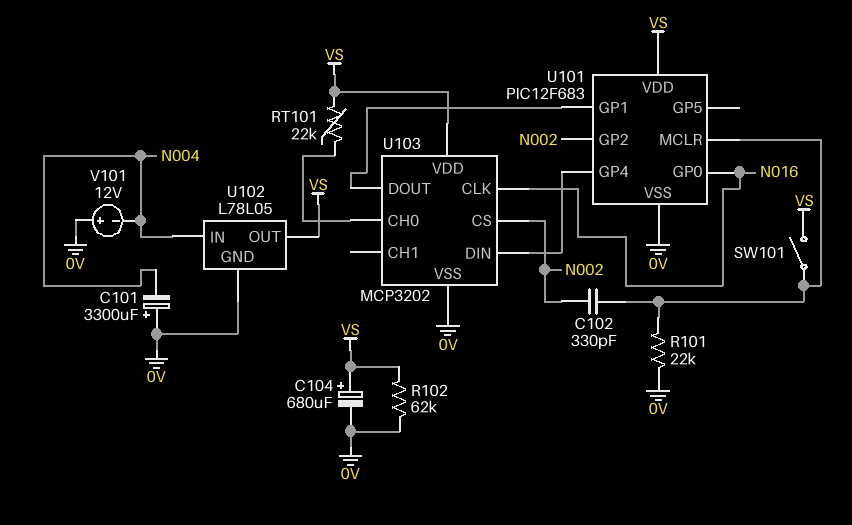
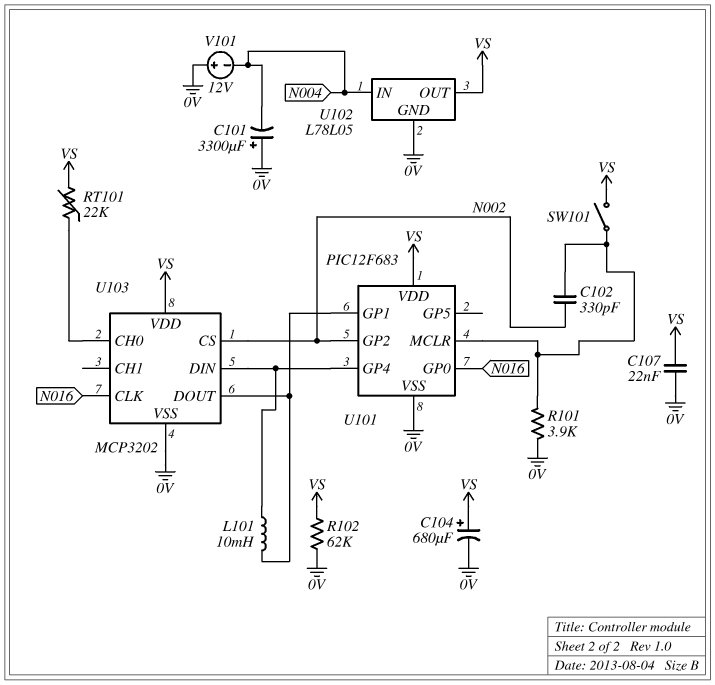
C107: none -> 22nF (0V, VS)
L101: none -> 10mH (U101/GP1, U101/GP4)
R101: 22k (0V, U101/MCLR) -> 3.9k (0V, U101/MCLR)

